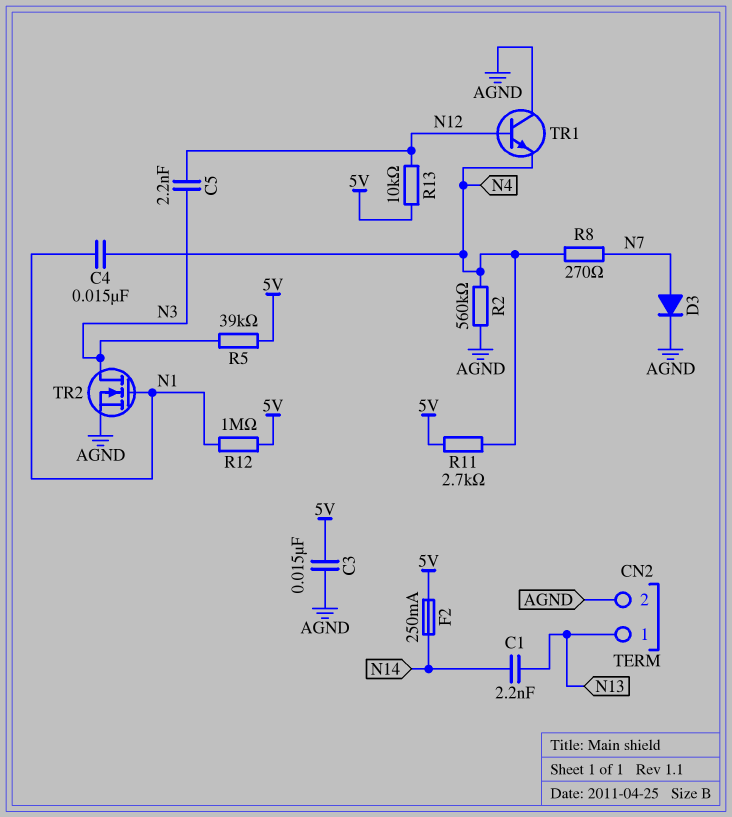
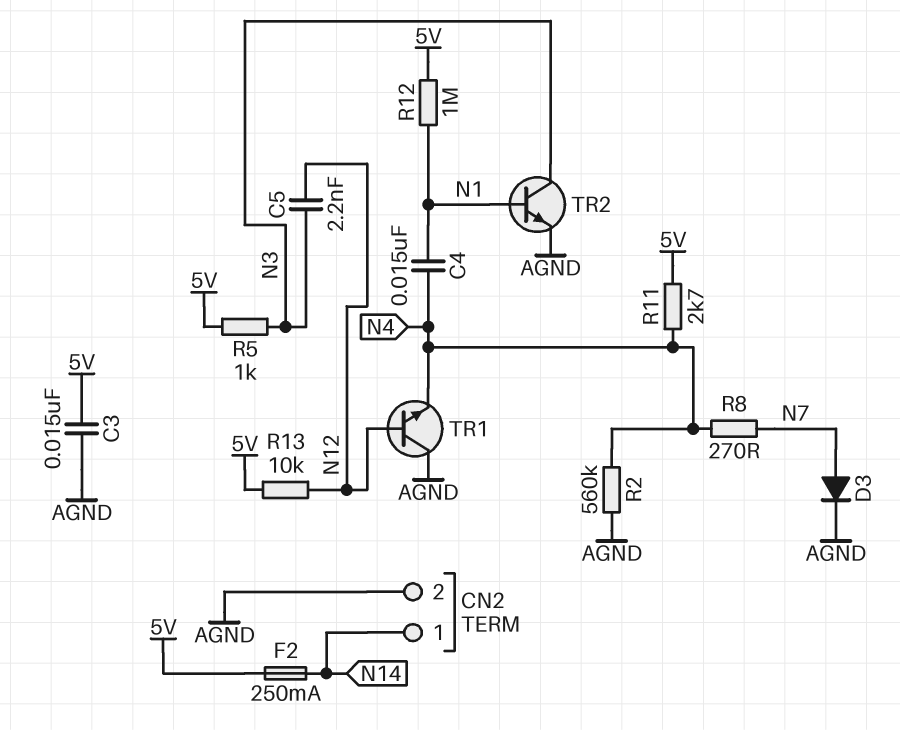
C1: 2.2nF (N13, N14) -> none
CN2 pin 1: N13 -> N14
R5: 39k (5V, N3) -> 1k (5V, N3)
TR2: NMOS (G N1, D N3, S AGND) -> NPN (B N1, C N3, E AGND)

